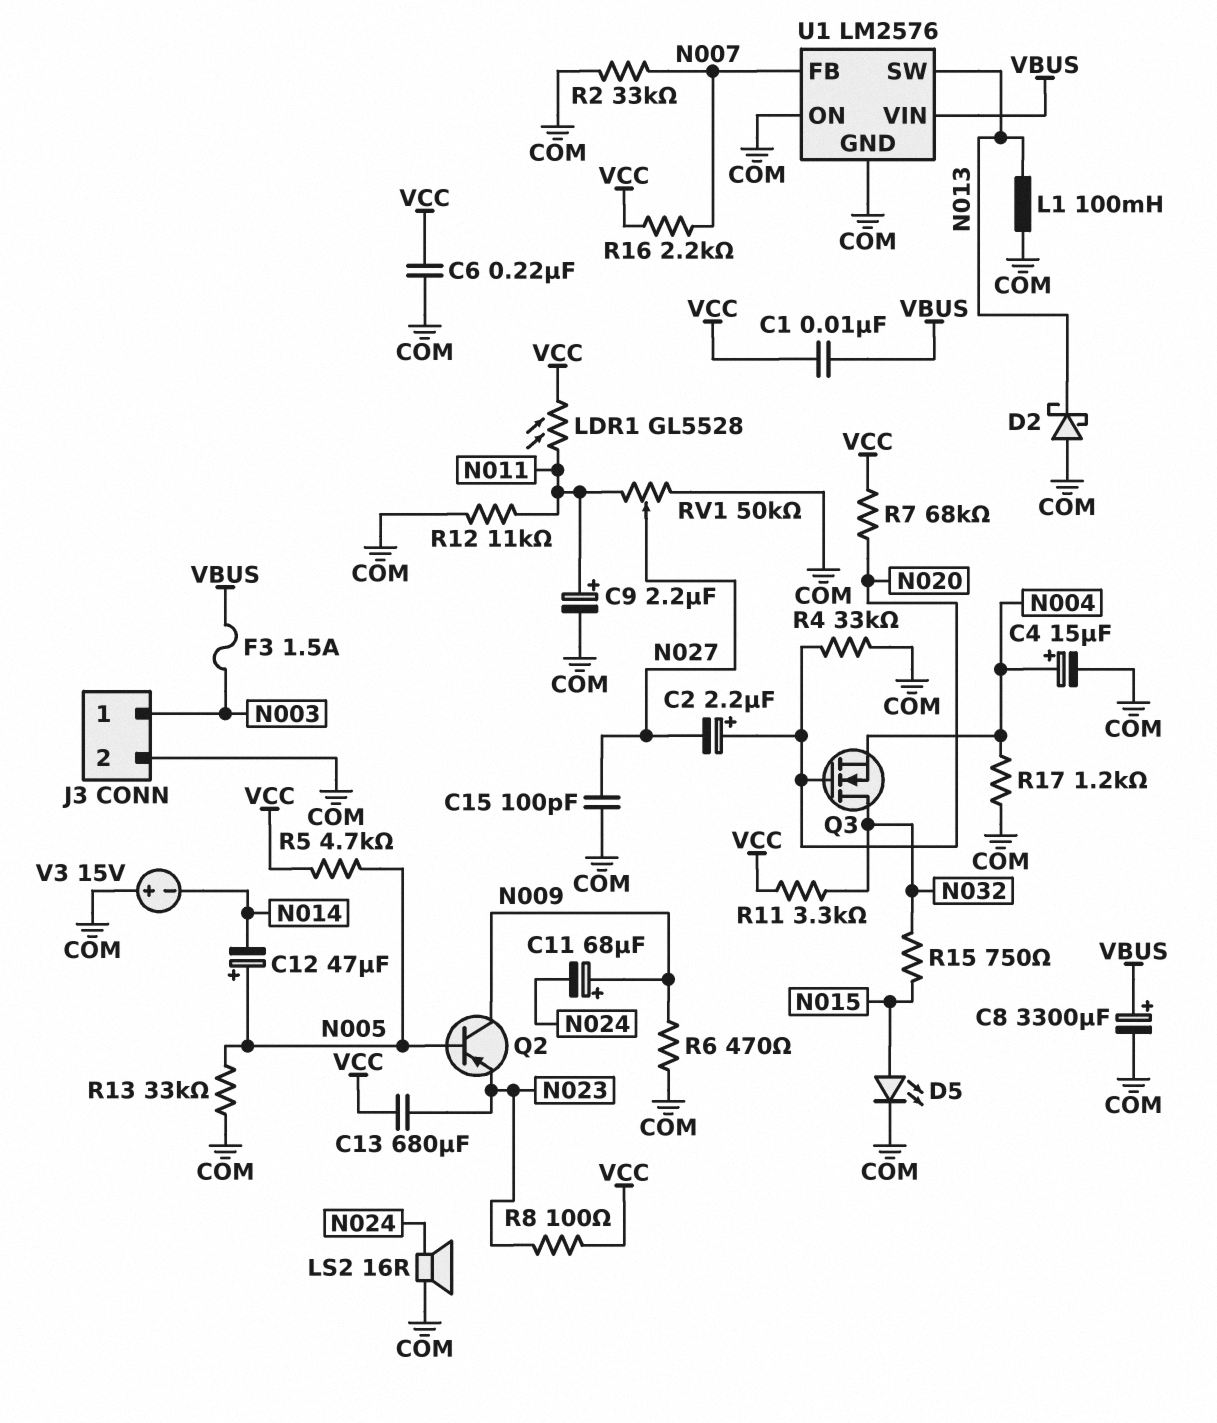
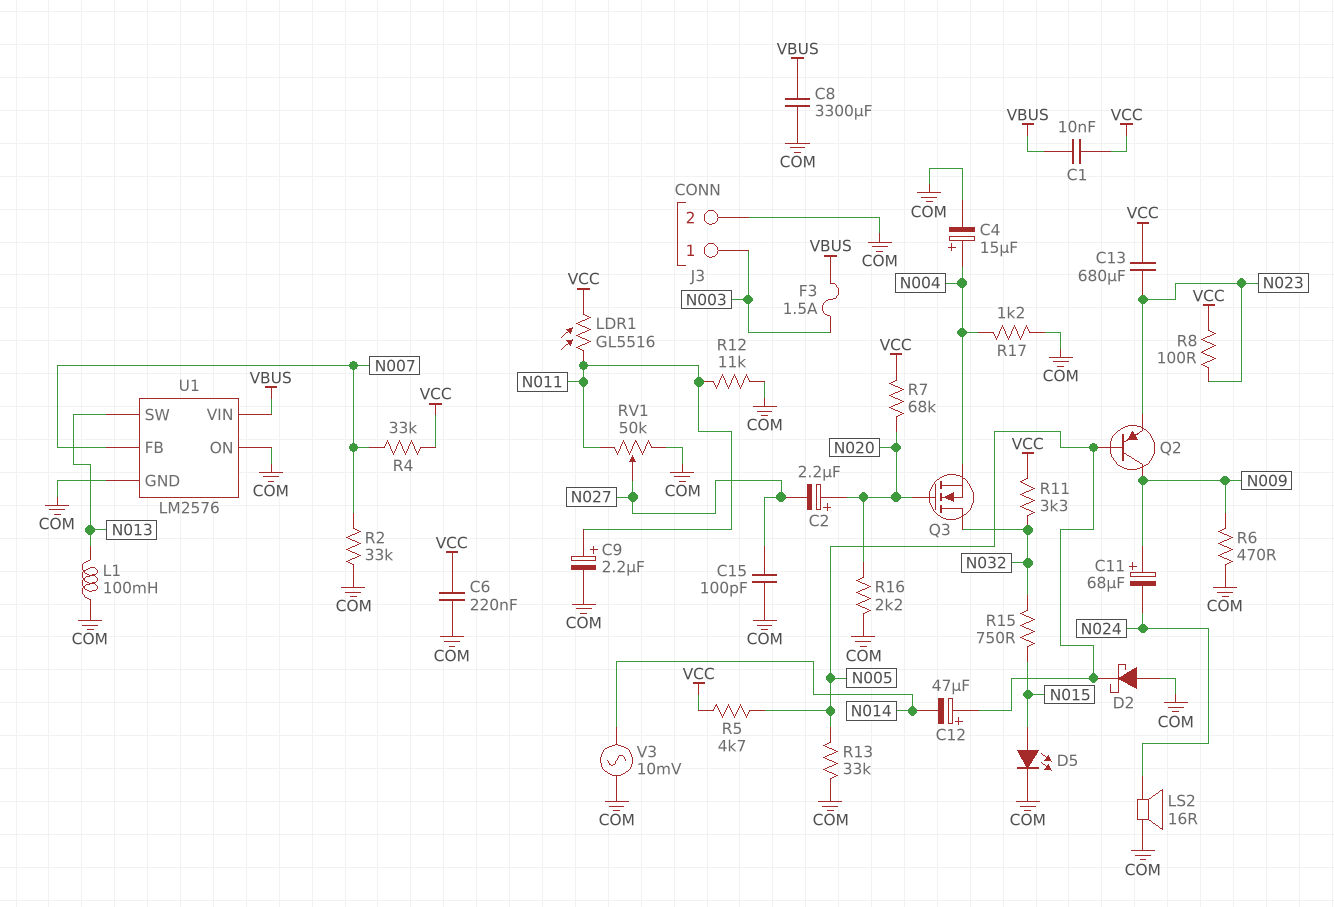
C8: 3300uF (plus VBUS, minus COM) -> 3300uF (COM, VBUS)
D2: schottky (A COM, K N013) -> schottky (A COM, K N005)
LDR1: GL5528 (N011, VCC) -> GL5516 (N011, VCC)
R4: 33k (COM, N020) -> 33k (N007, VCC)
R16: 2.2k (N007, VCC) -> 2.2k (COM, N020)
V3: 15V (plus COM, minus N014) -> AC 10mV (COM, N014)

